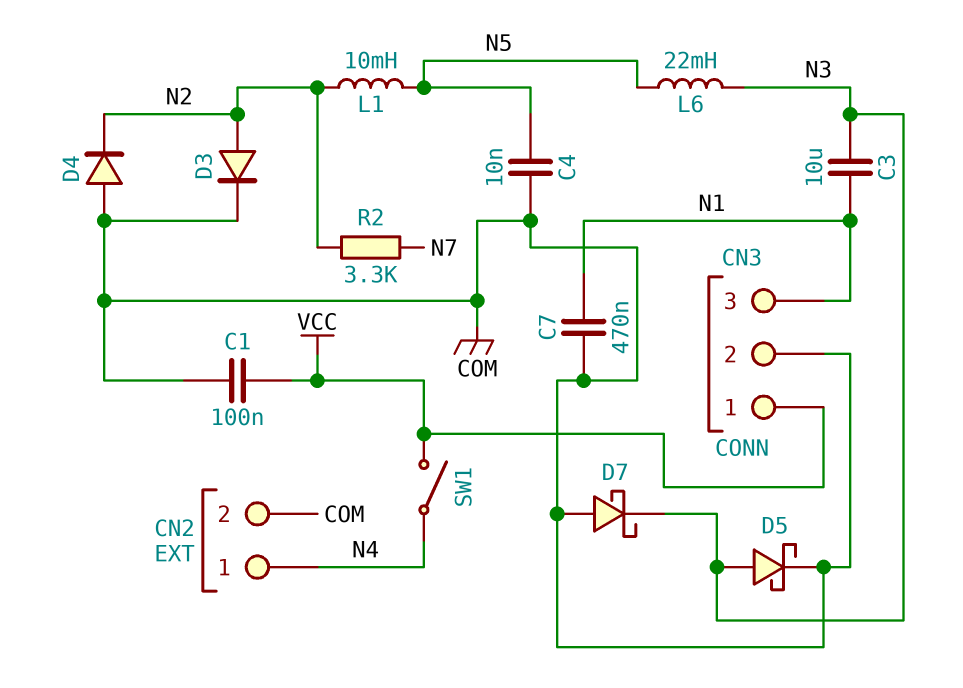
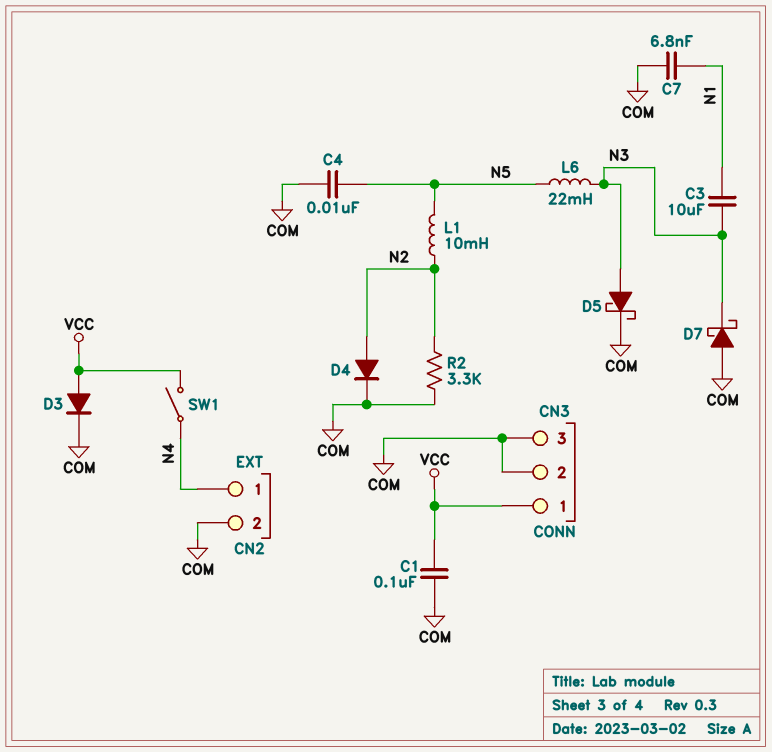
C7: 470nF (COM, N1) -> 6.8nF (COM, N1)
CN3 pin 3: N1 -> COM
D3: diode (A N2, K COM) -> diode (A VCC, K COM)
D4: diode (A COM, K N2) -> diode (A N2, K COM)
R2: 3.3k (N2, N7) -> 3.3k (COM, N2)

